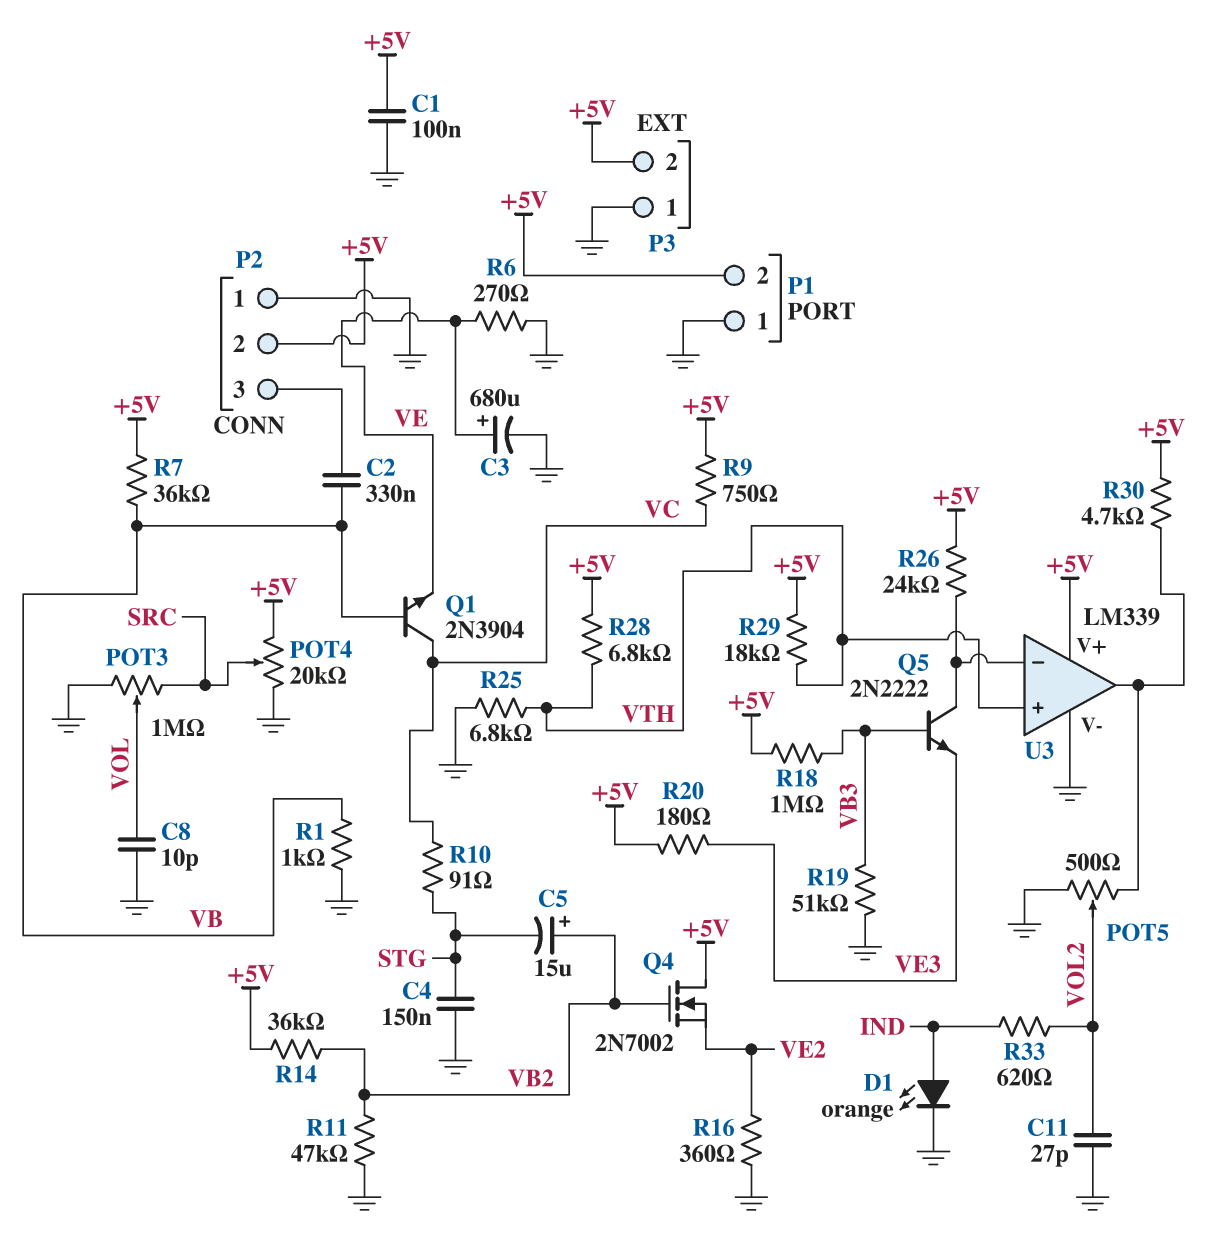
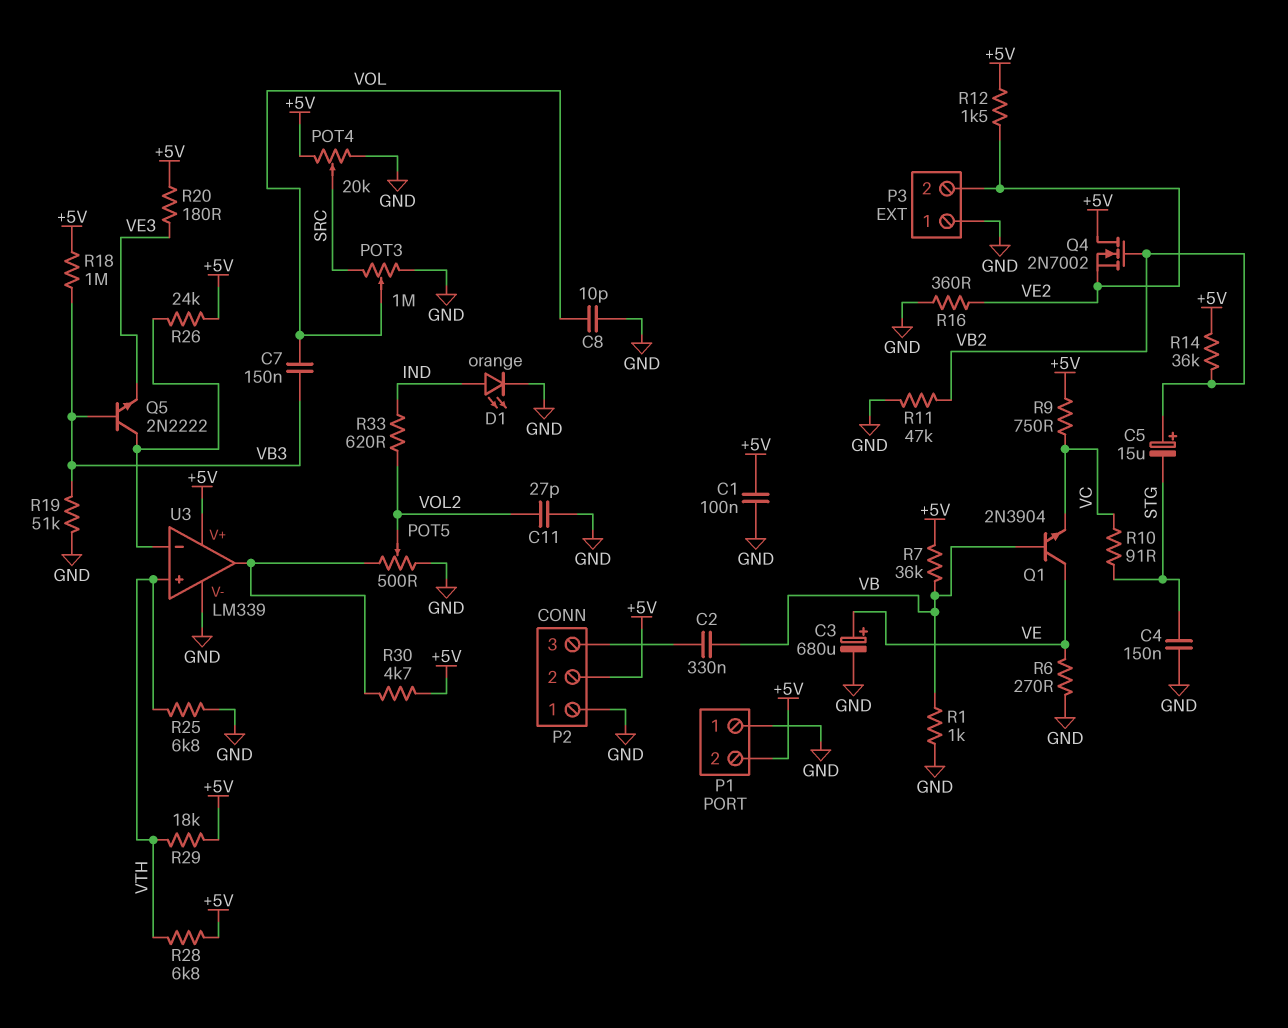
C7: none -> 150nF (VB3, VOL)
P3 pin 2: +5V -> VE2
Q1: NPN 2N3904 (B VB, C VC, E VE) -> NPN 2N3904 (B VB, C VE, E VC)
R12: none -> 1.5k (+5V, VE2)

